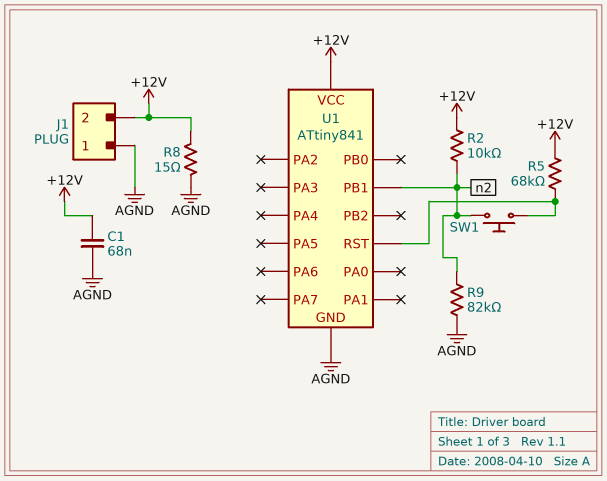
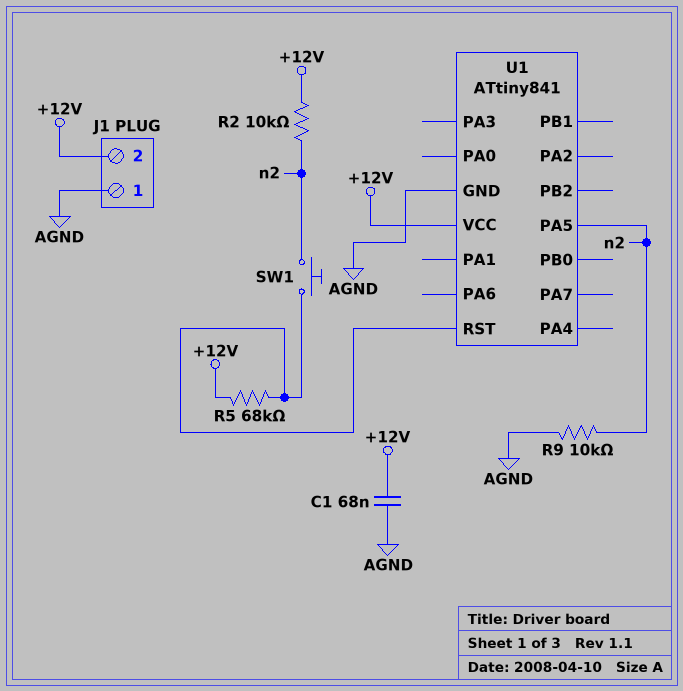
R8: 15 (+12V, AGND) -> none
R9: 82k (AGND, n2) -> 10k (AGND, n2)
U1 pin PA5: none -> n2
U1 pin PB1: n2 -> none

